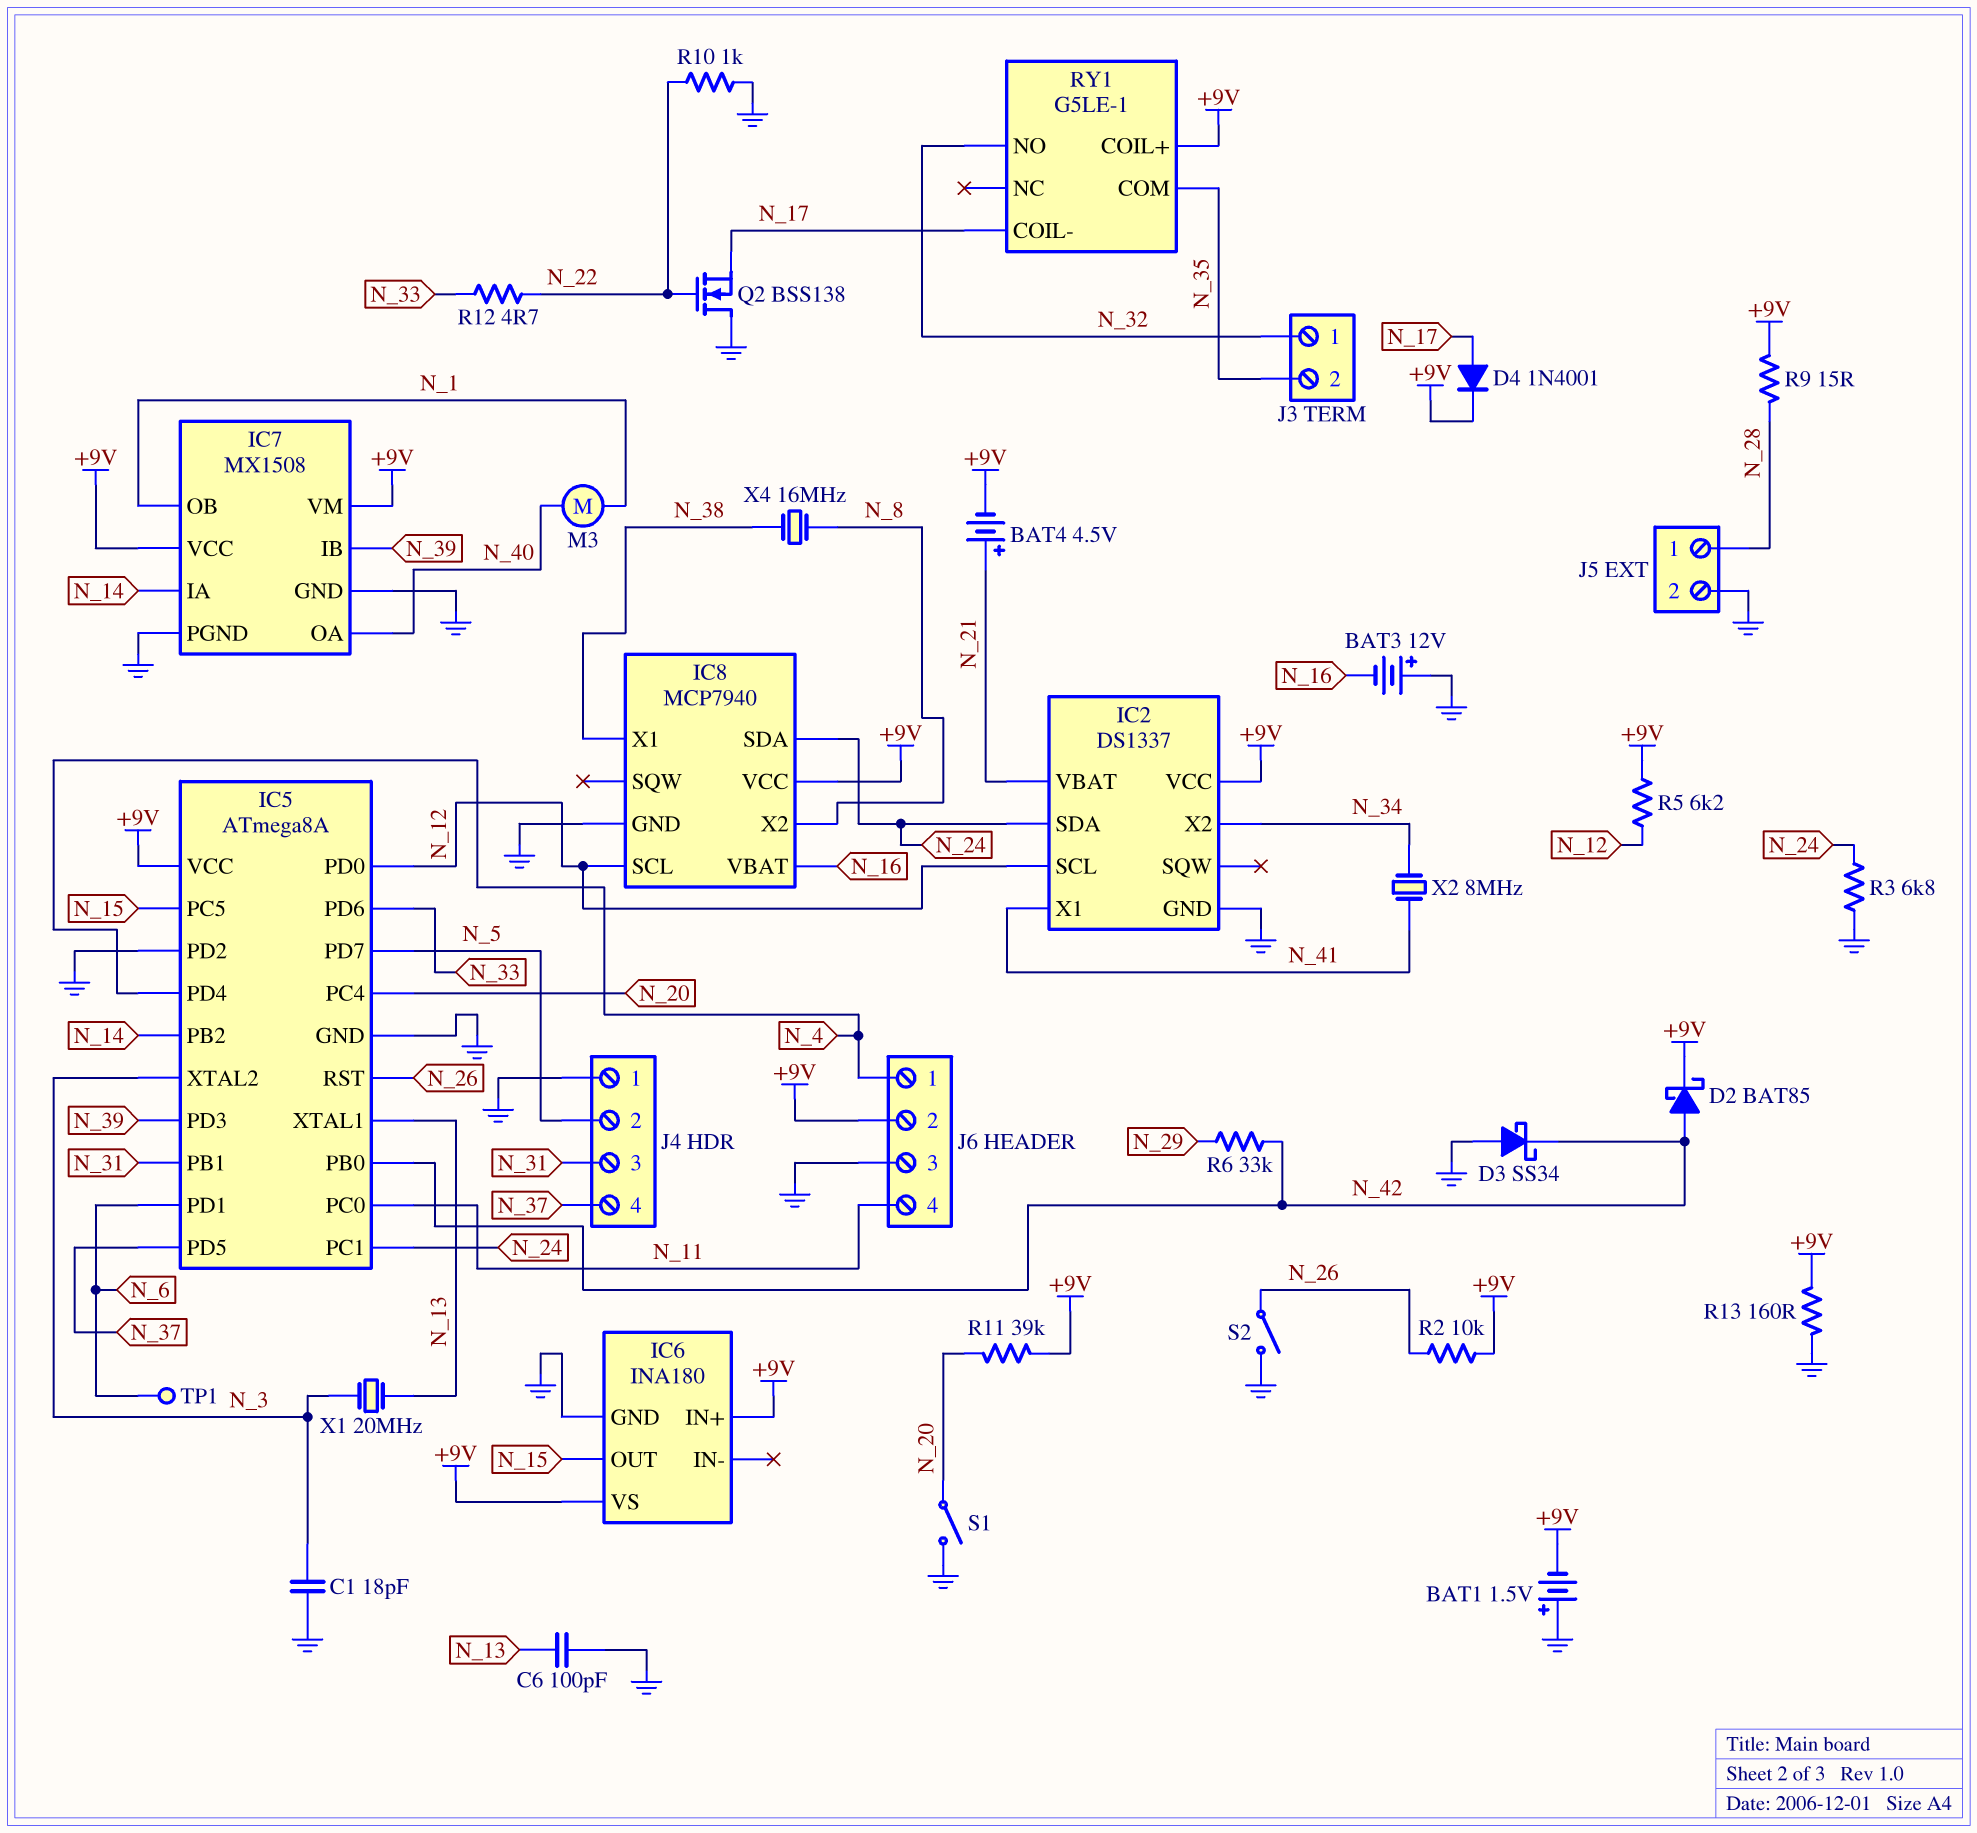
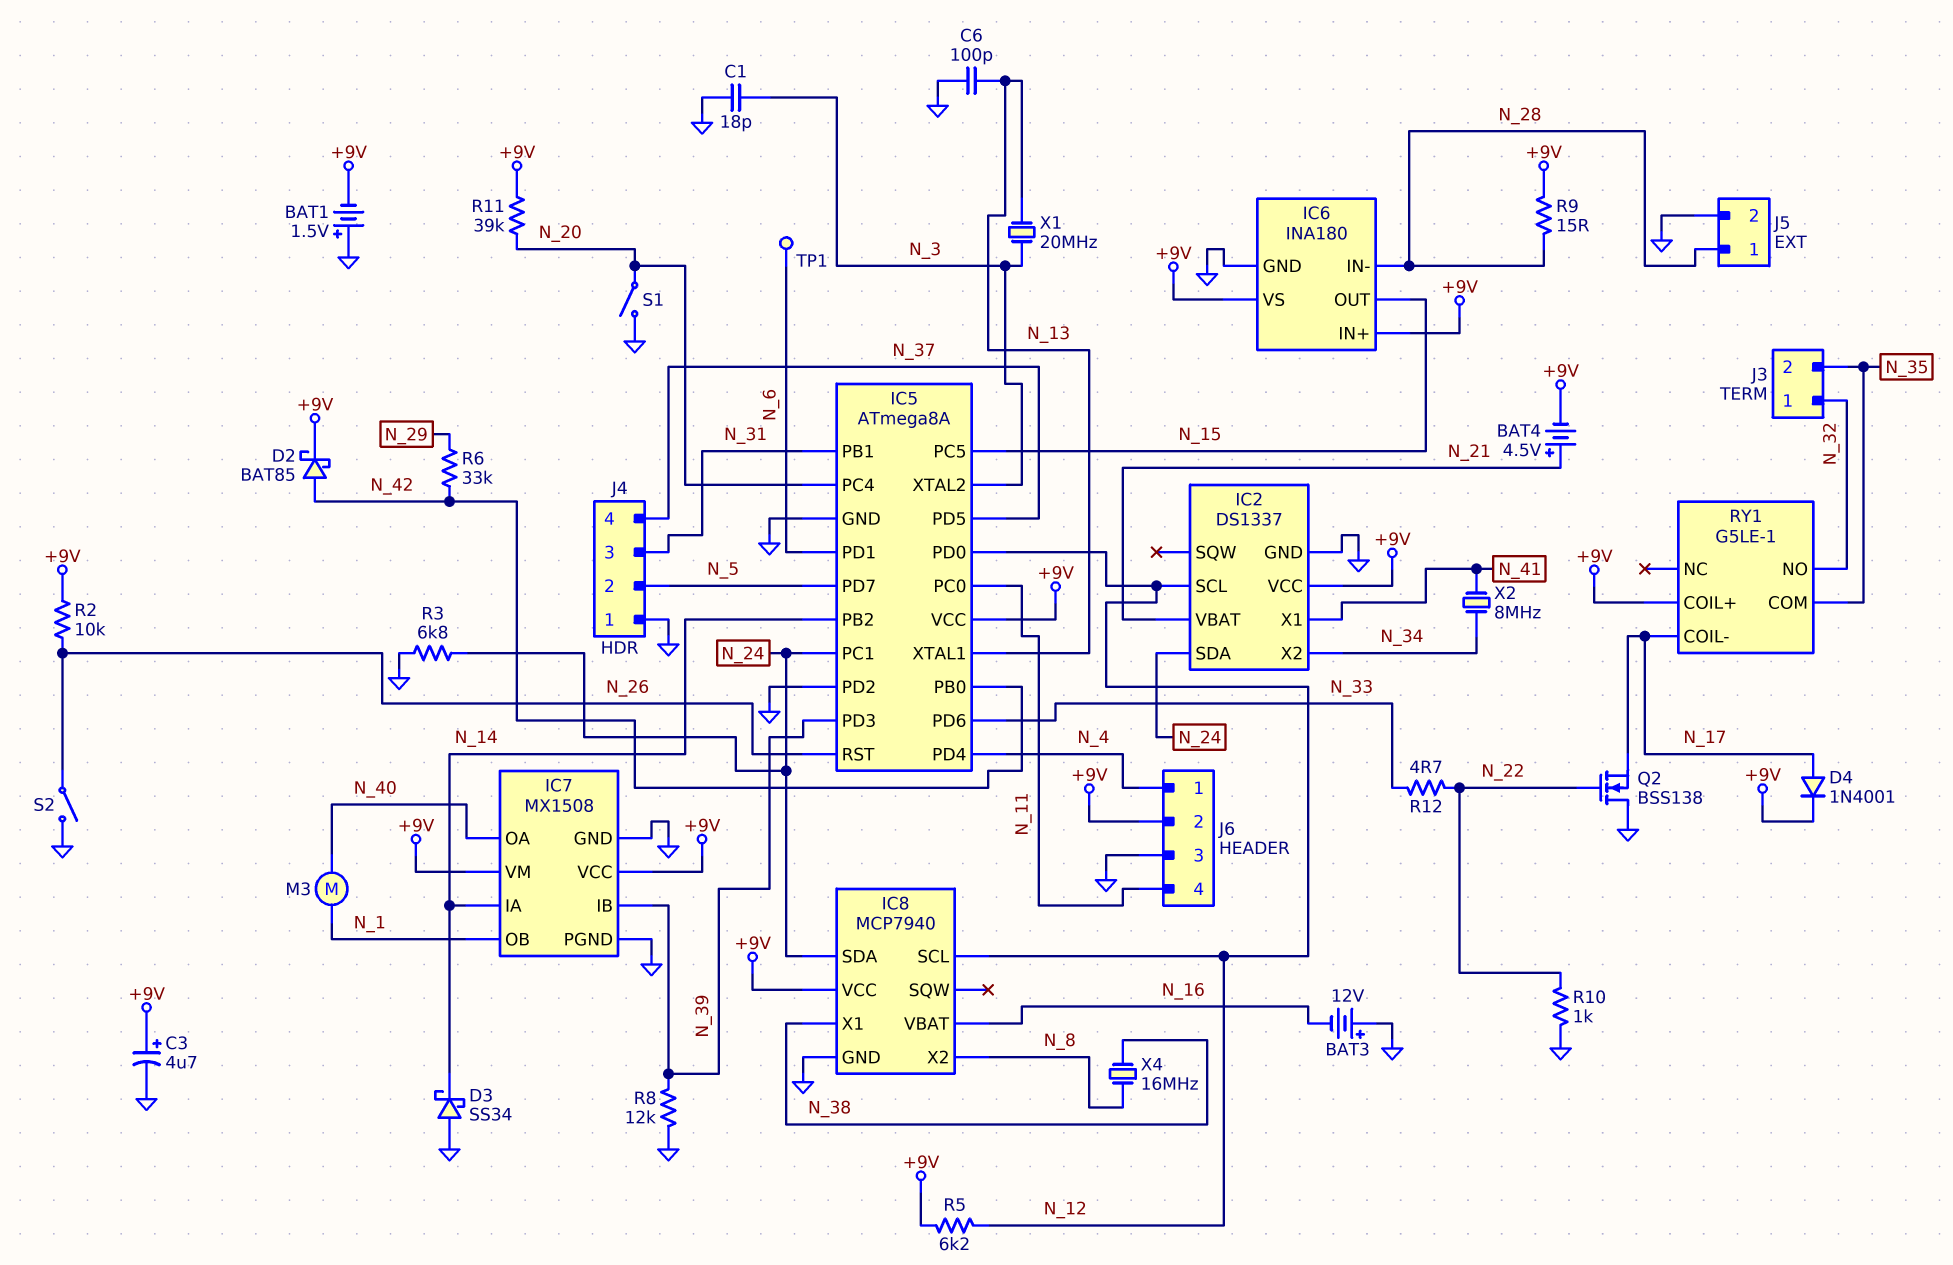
C3: none -> 4.7uF (plus +9V, minus GND)
D3: schottky SS34 (A GND, K N_42) -> schottky SS34 (A GND, K N_14)
IC6 pin IN-: none -> N_28
R8: none -> 12k (GND, N_39)
R13: 160 (+9V, GND) -> none

